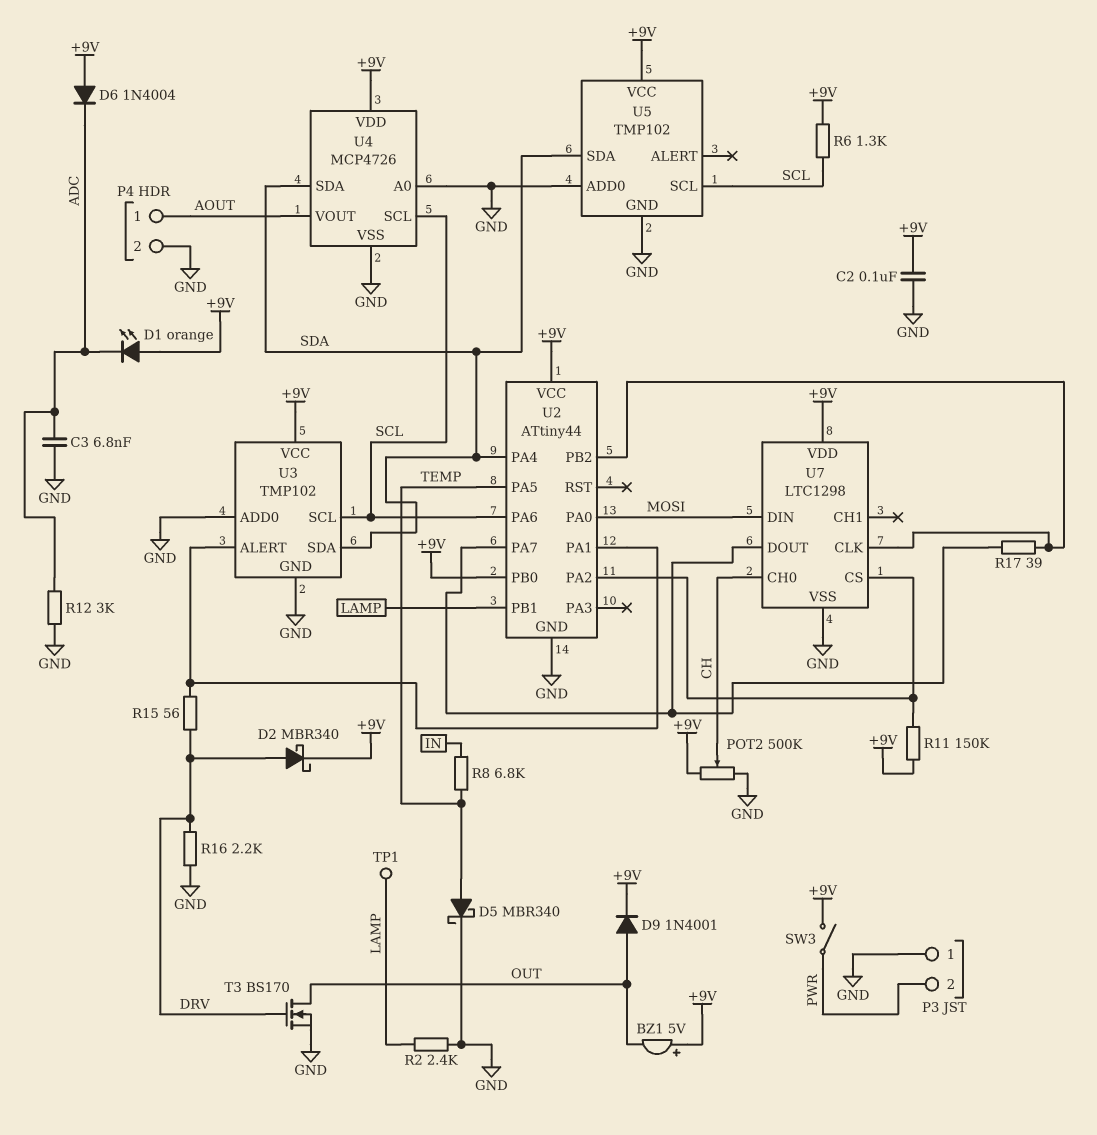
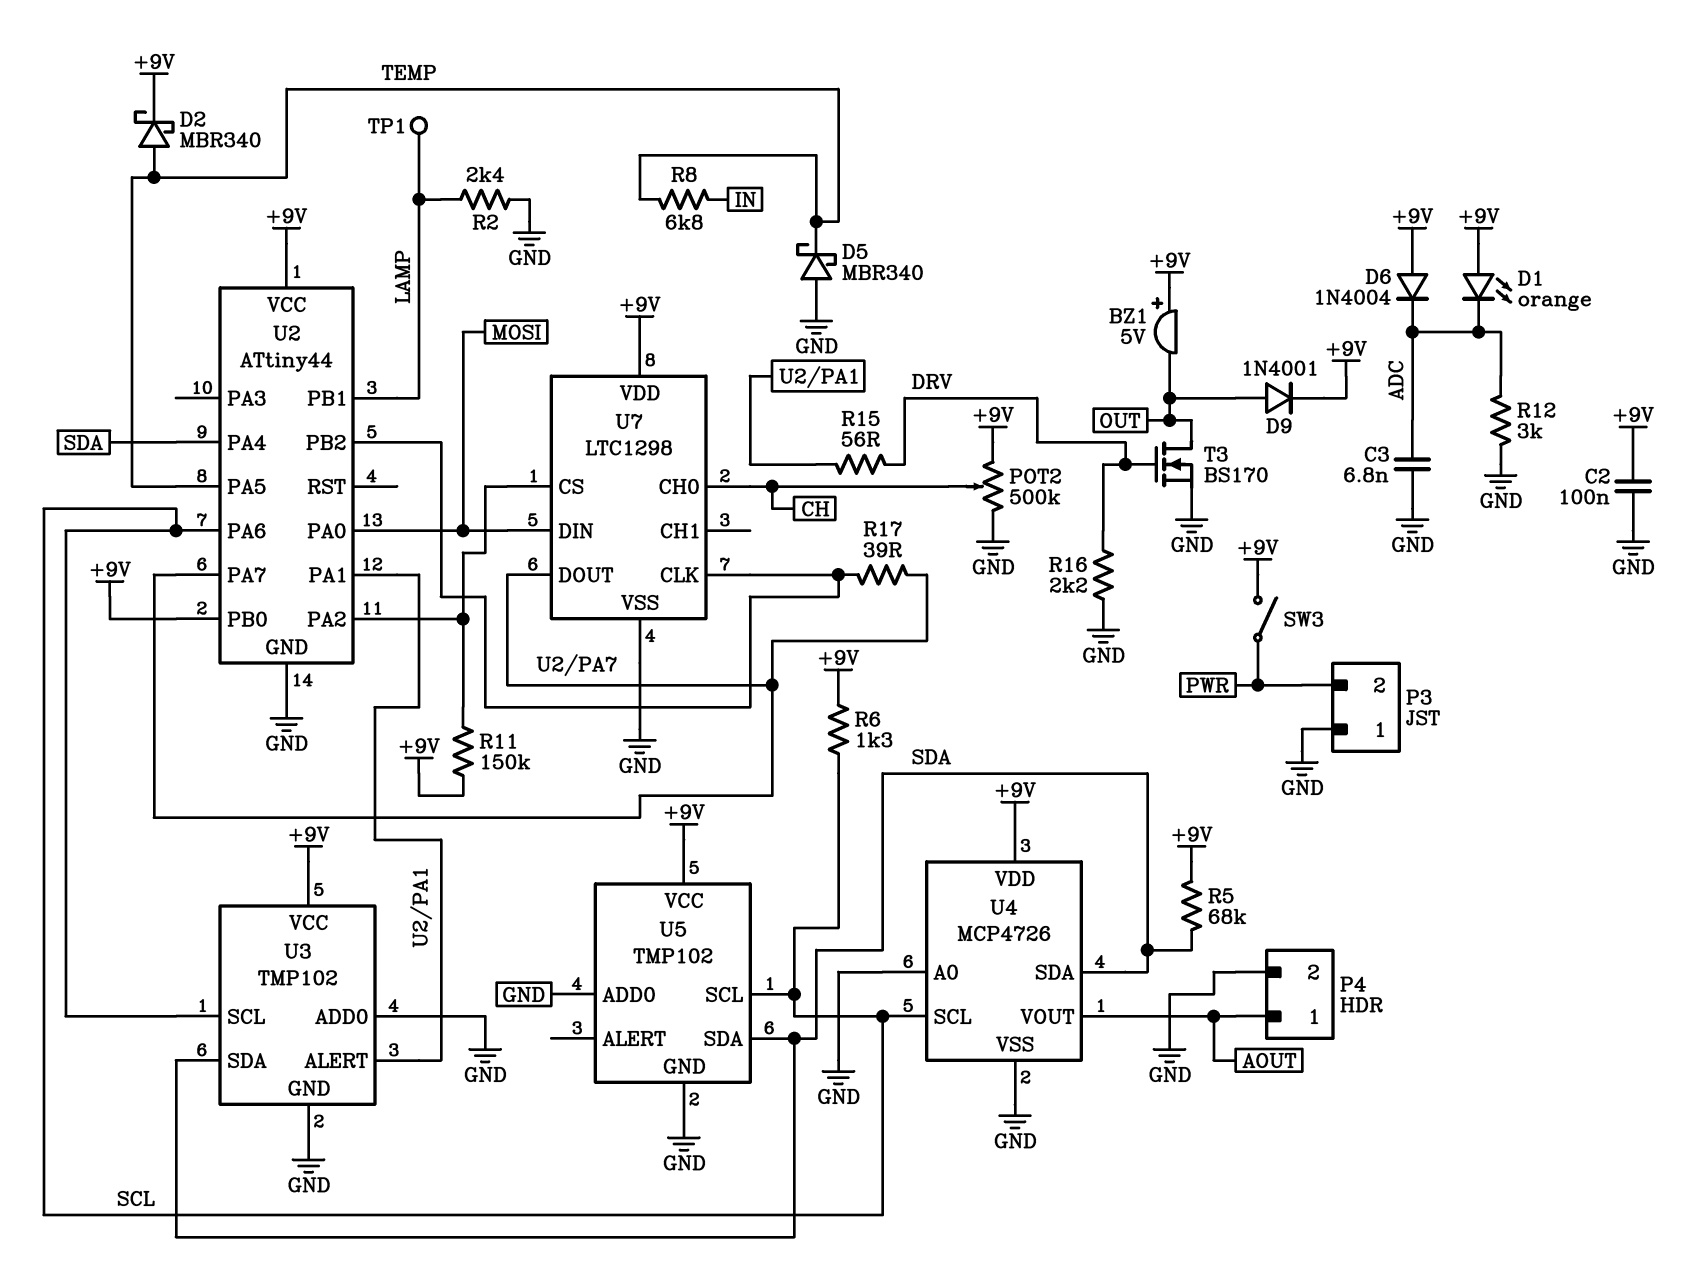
D2: schottky MBR340 (A DRV, K +9V) -> schottky MBR340 (A TEMP, K +9V)
D5: schottky MBR340 (A TEMP, K GND) -> schottky MBR340 (A GND, K TEMP)
R5: none -> 68k (+9V, SDA)

